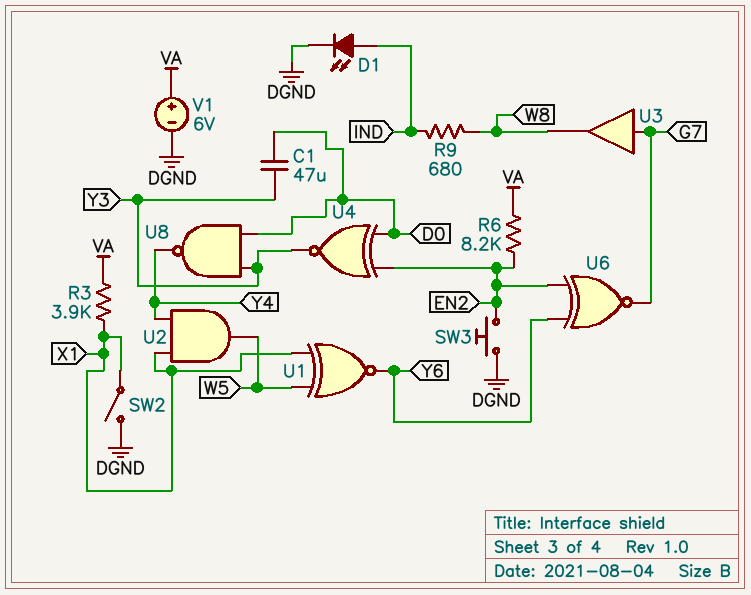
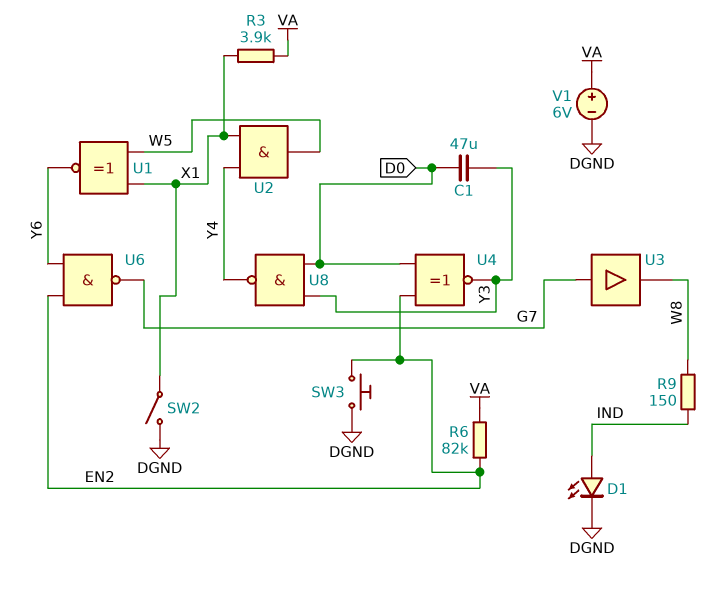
R6: 8.2k (EN2, VA) -> 82k (EN2, VA)
R9: 680 (IND, W8) -> 150 (IND, W8)
U6: XNOR (in EN2, in Y6, out G7) -> NAND (in EN2, in Y6, out G7)

